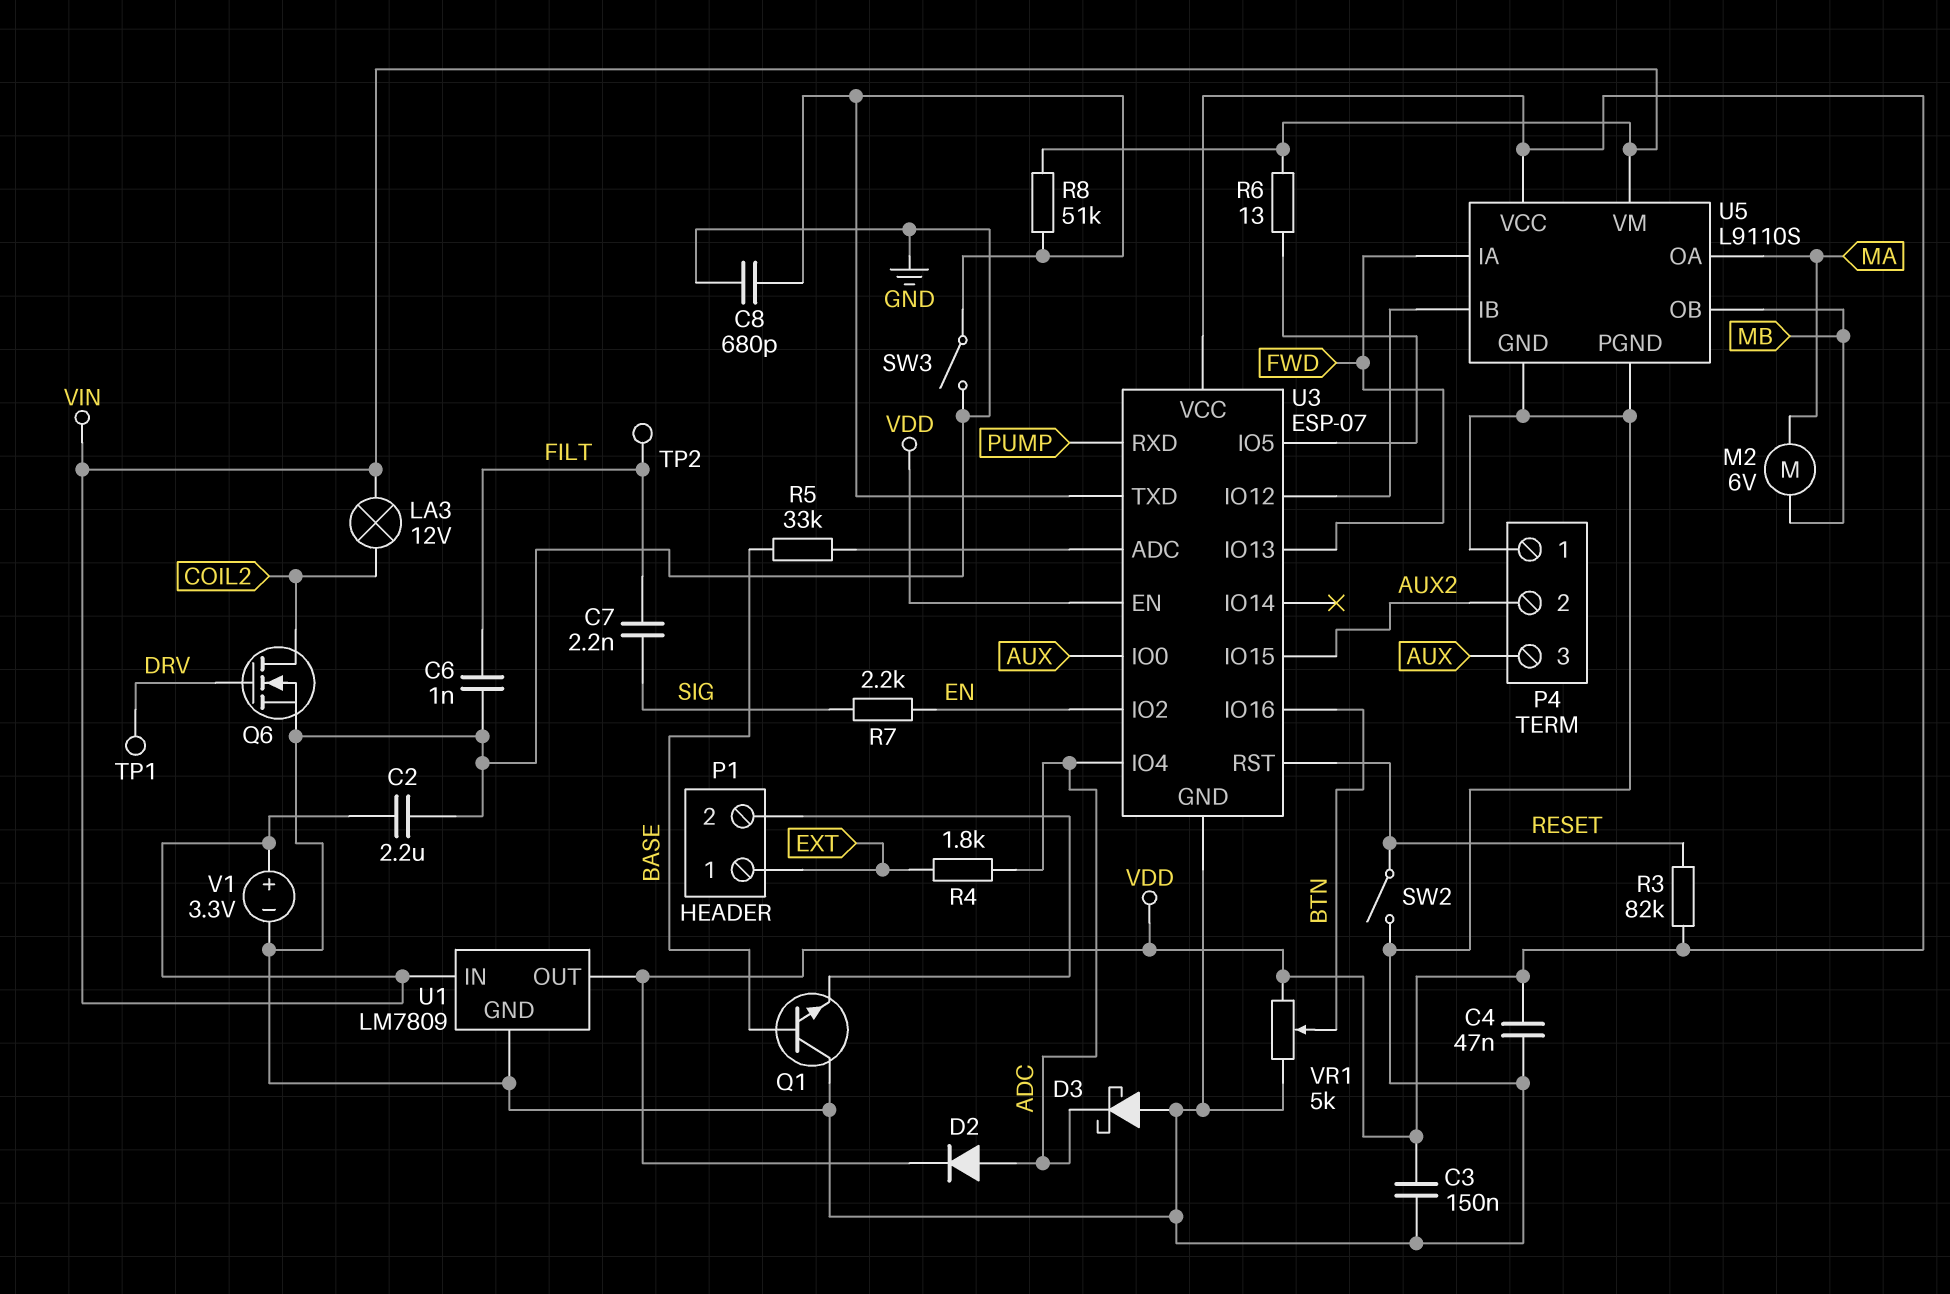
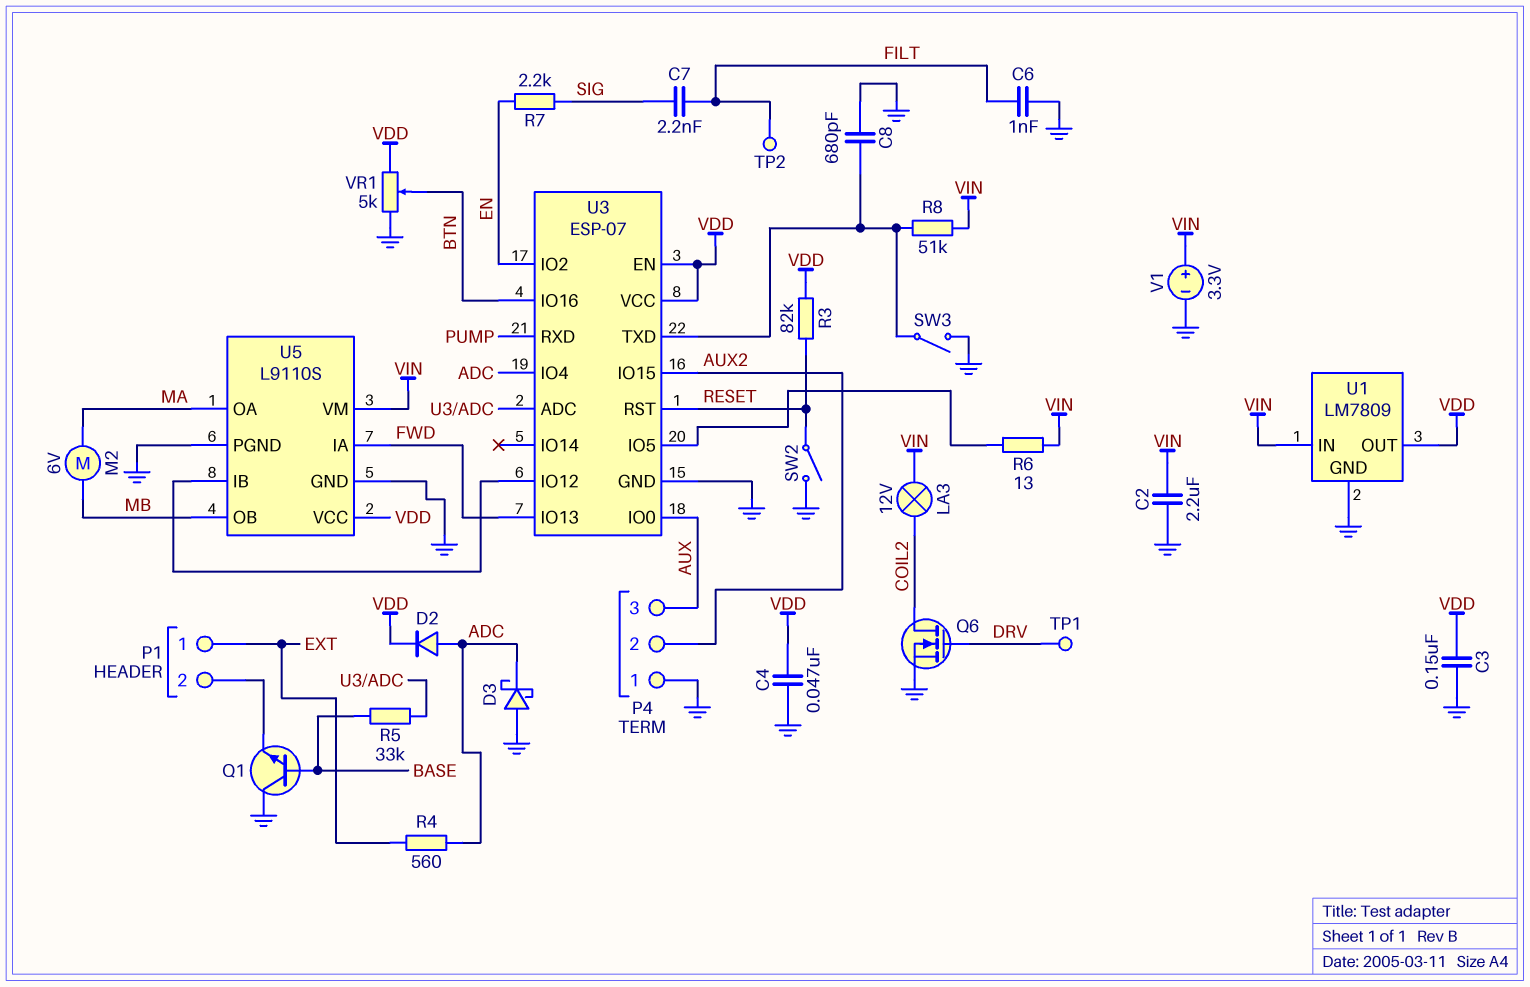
R4: 1.8k (ADC, EXT) -> 560 (ADC, EXT)

